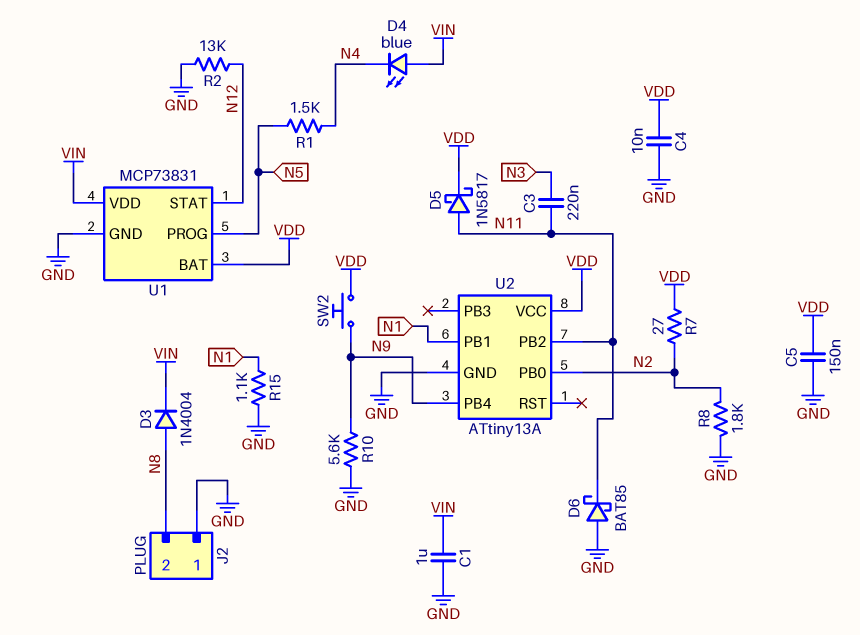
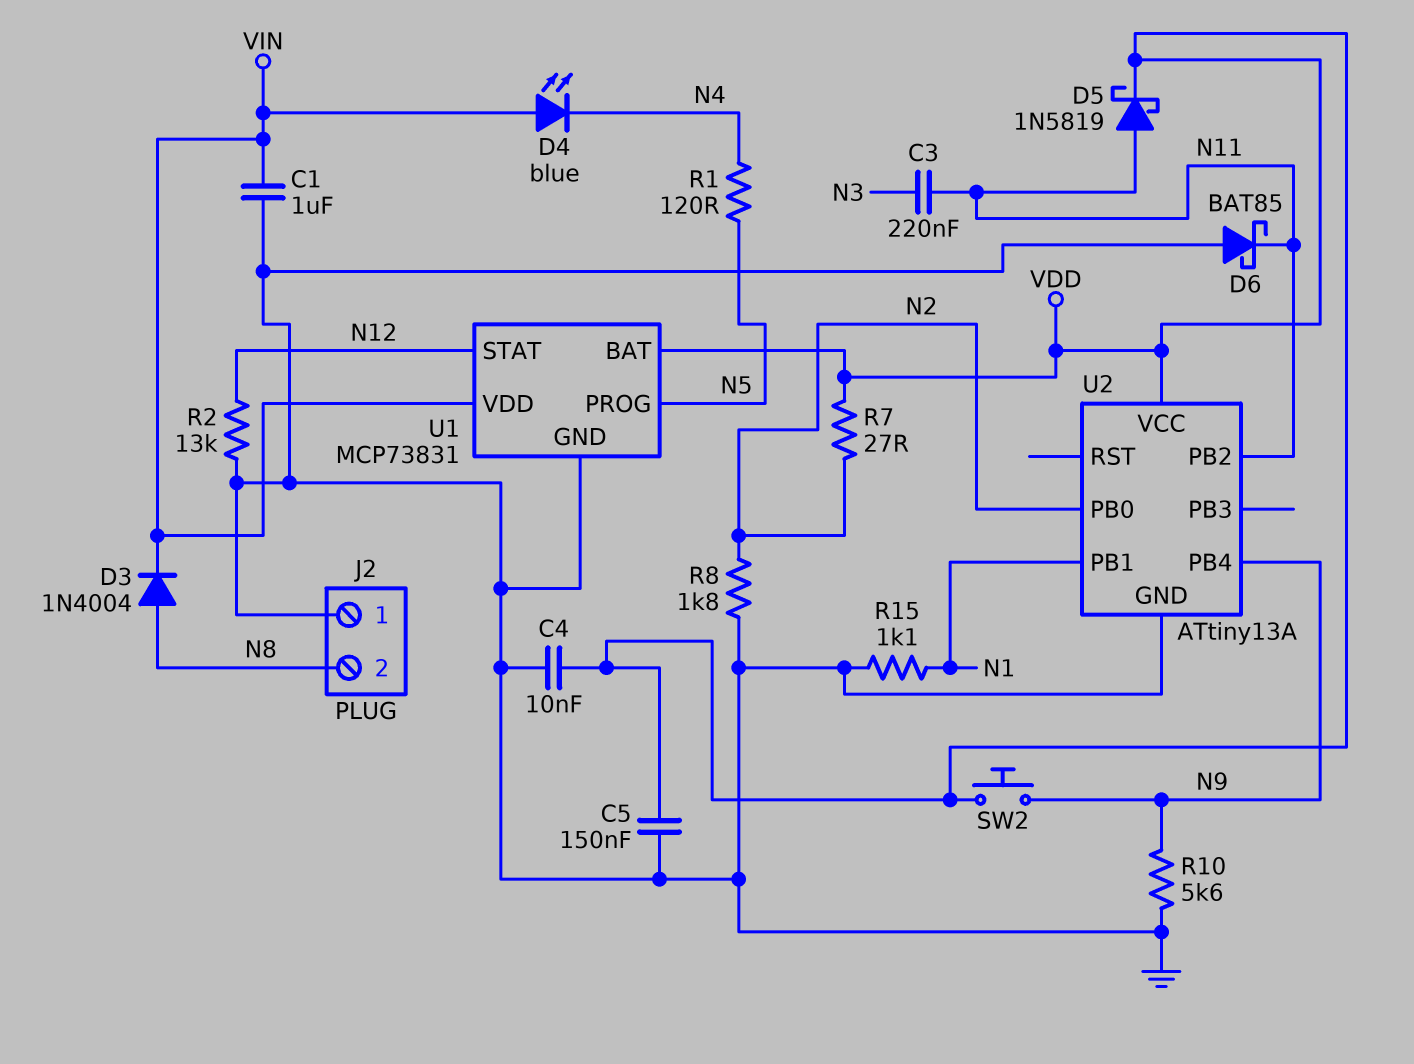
D5: schottky 1N5817 (A N11, K VDD) -> schottky 1N5819 (A N11, K VDD)
R1: 1.5k (N4, N5) -> 120 (N4, N5)

